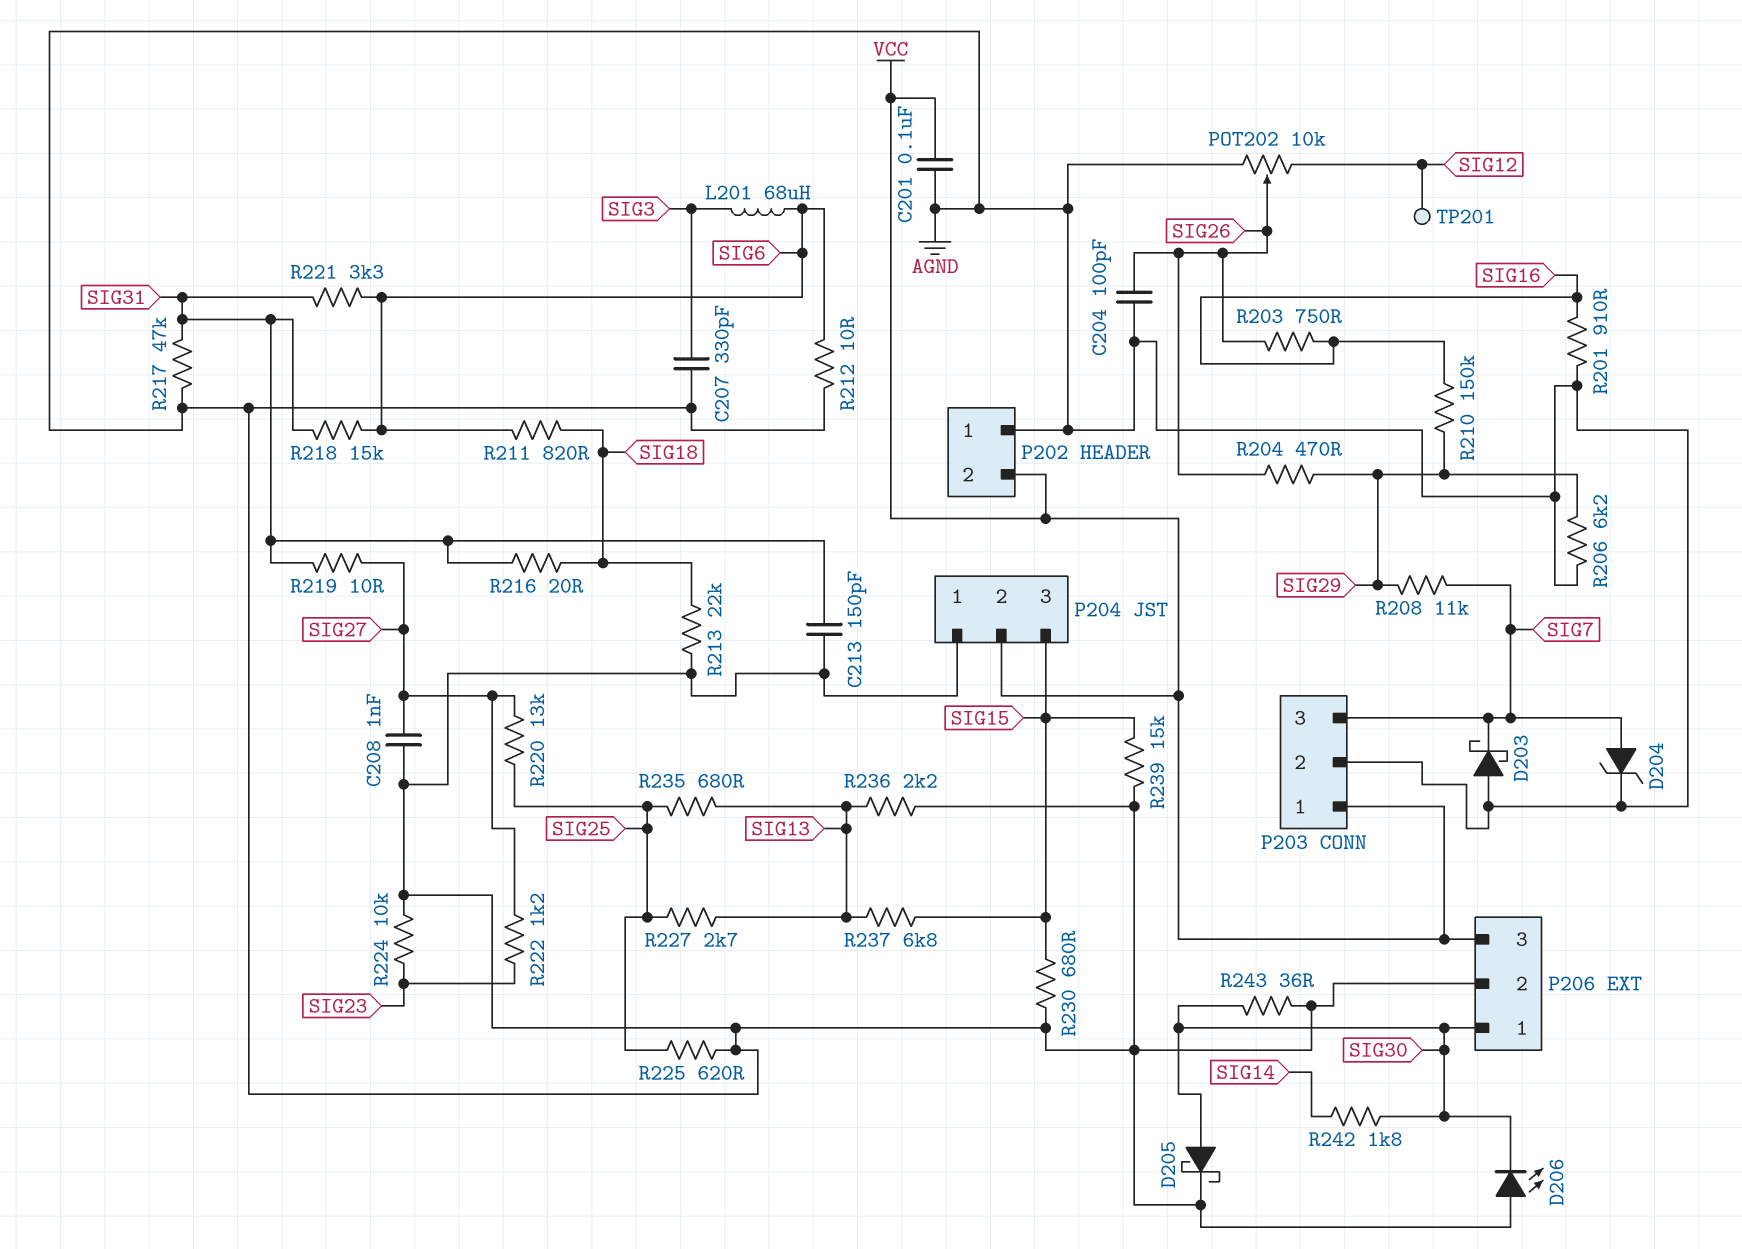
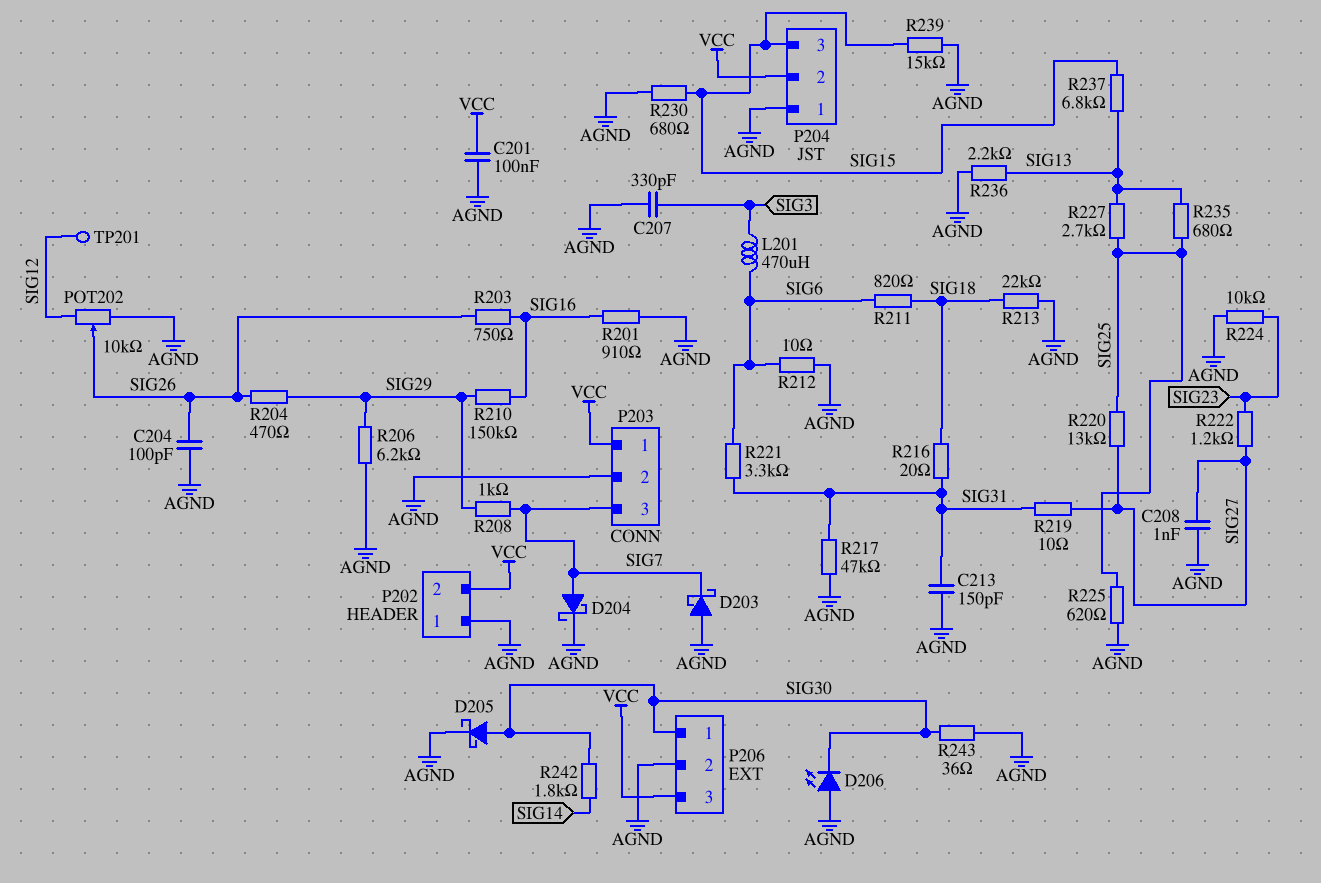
D204: zener (A SIG7, K AGND) -> schottky (A SIG7, K AGND)
L201: 68uH (SIG3, SIG6) -> 470uH (SIG3, SIG6)
R208: 11k (SIG7, SIG29) -> 1k (SIG7, SIG29)
R218: 15k (SIG6, SIG31) -> none

